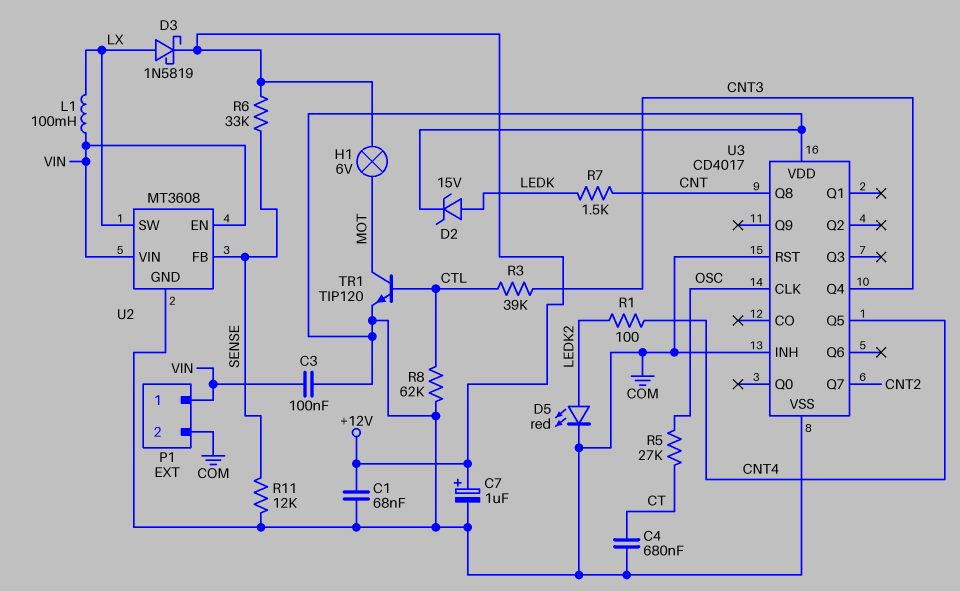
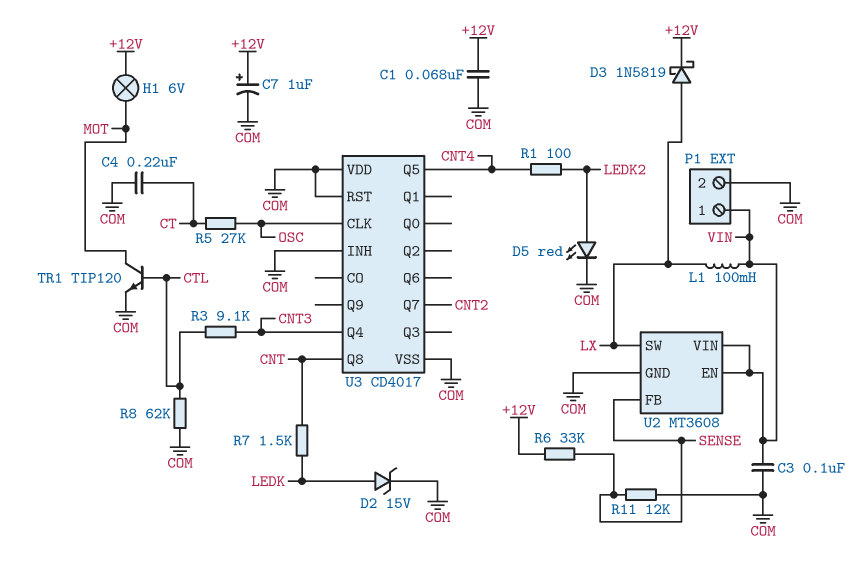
C4: 680nF (COM, CT) -> 220nF (COM, CT)
R3: 39k (CNT3, CTL) -> 9.1k (CNT3, CTL)

